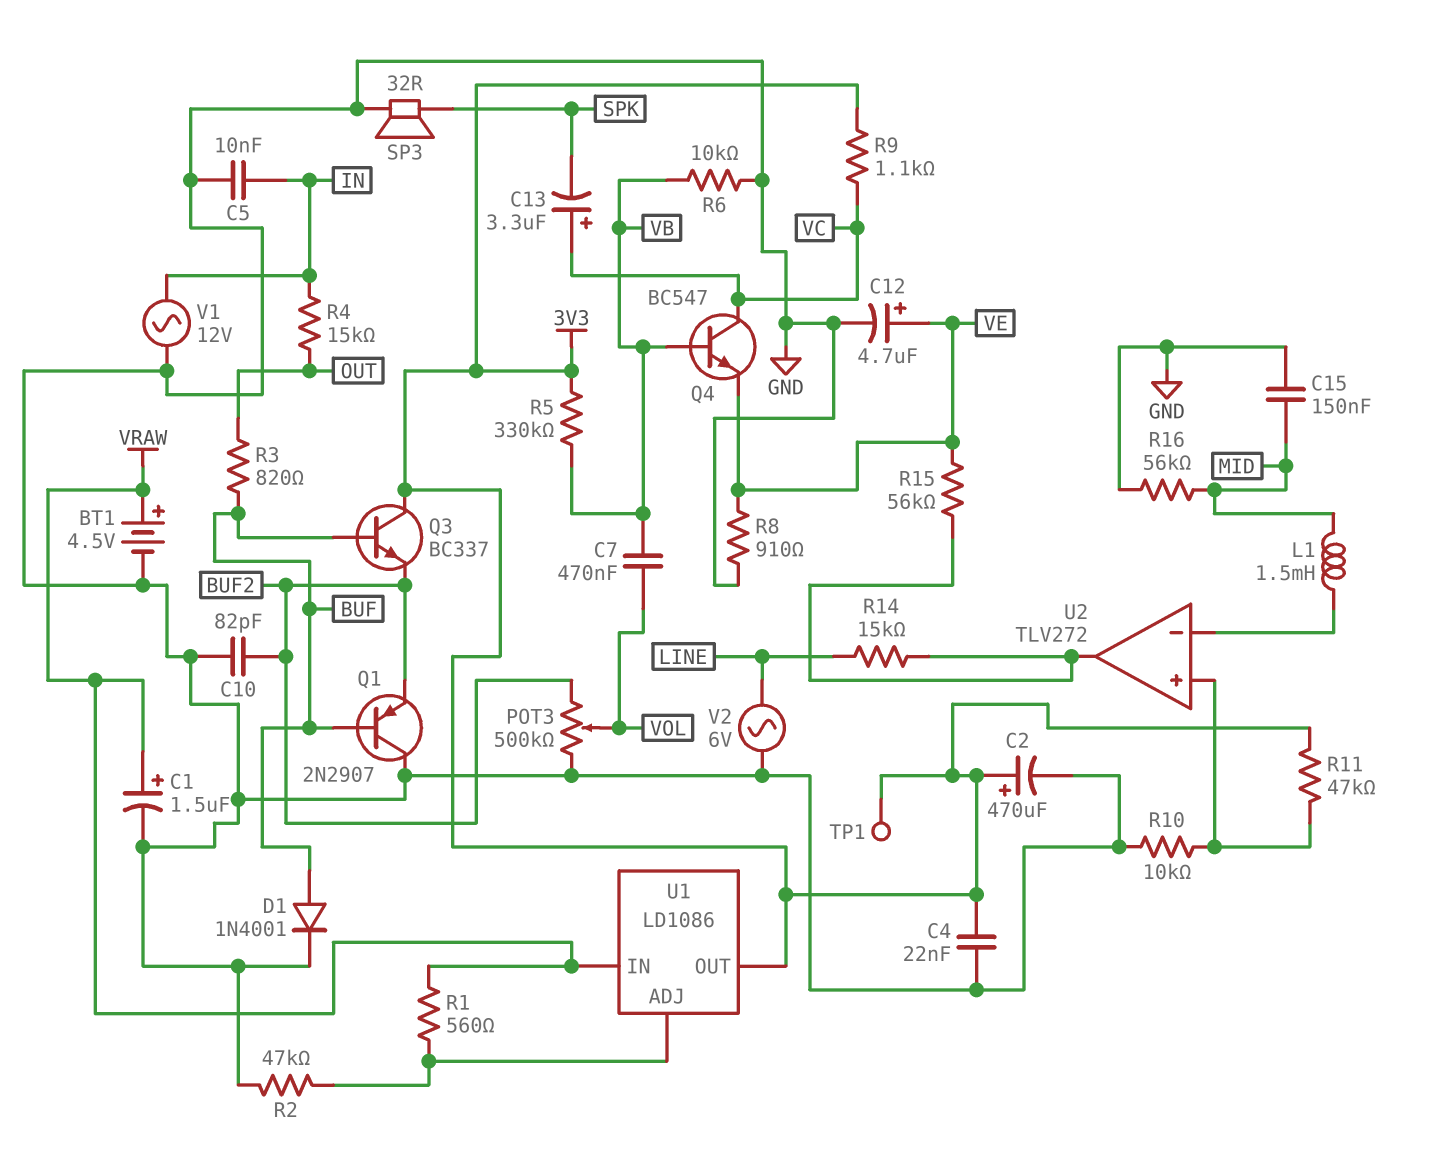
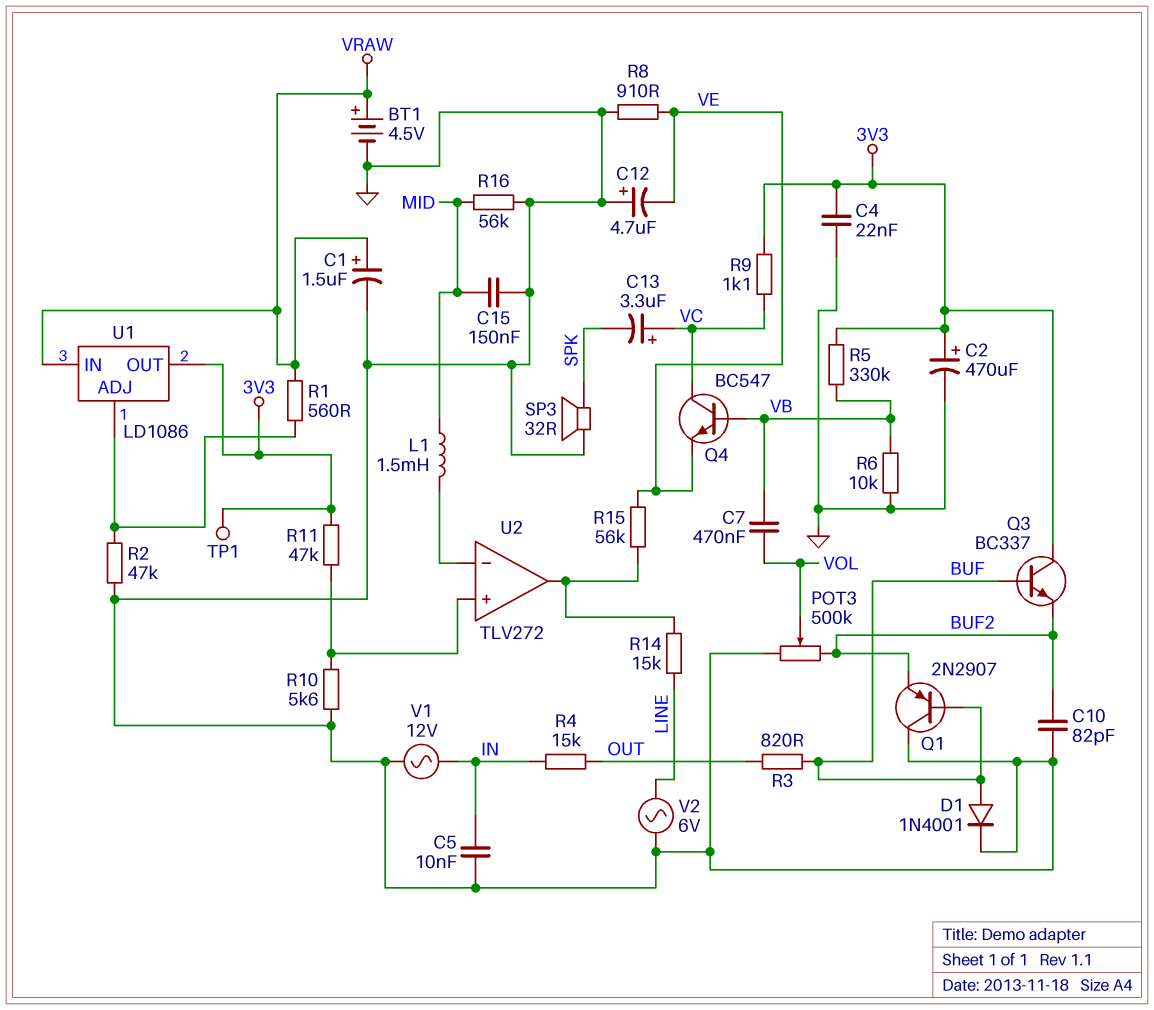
C12: 4.7uF (plus VE, minus GND) -> 4.7uF (plus GND, minus VE)
R10: 10k (GND, U2/in+) -> 5.6k (GND, U2/in+)

